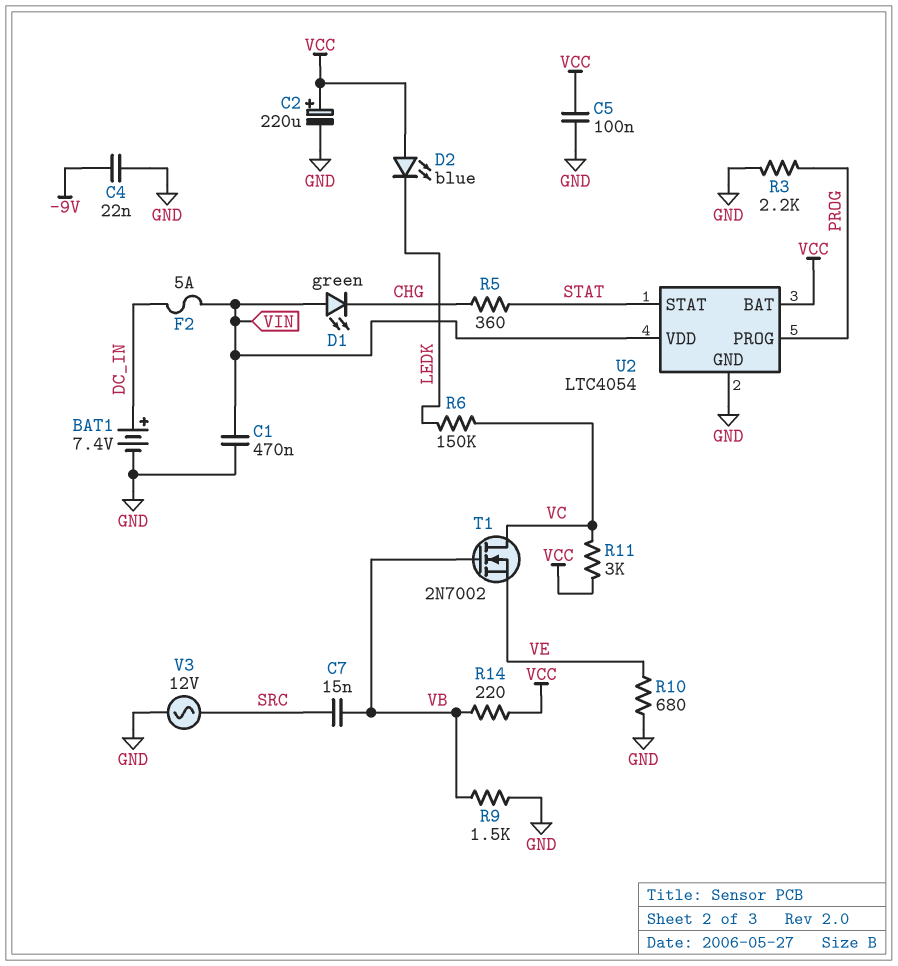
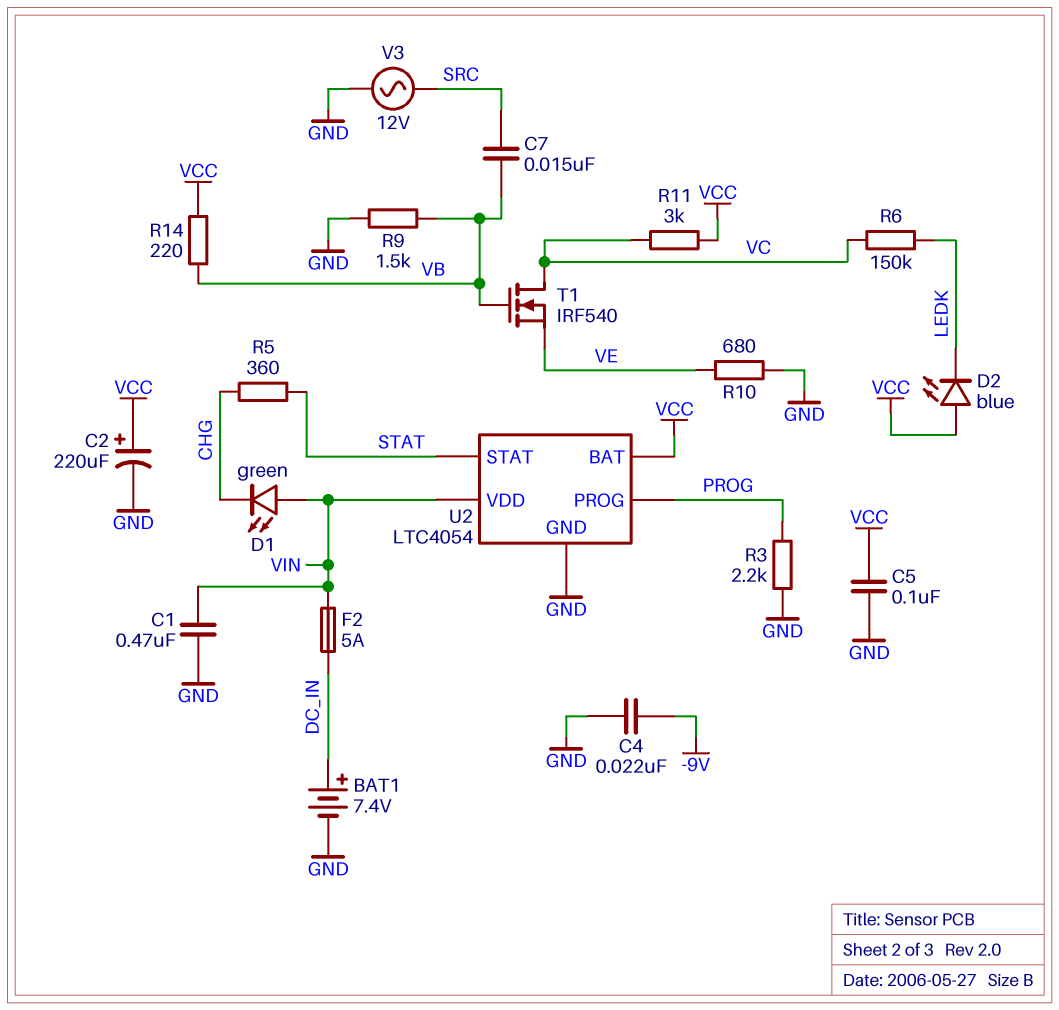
T1: NMOS 2N7002 (G VB, D VC, S VE) -> NMOS IRF540 (G VB, D VC, S VE)

